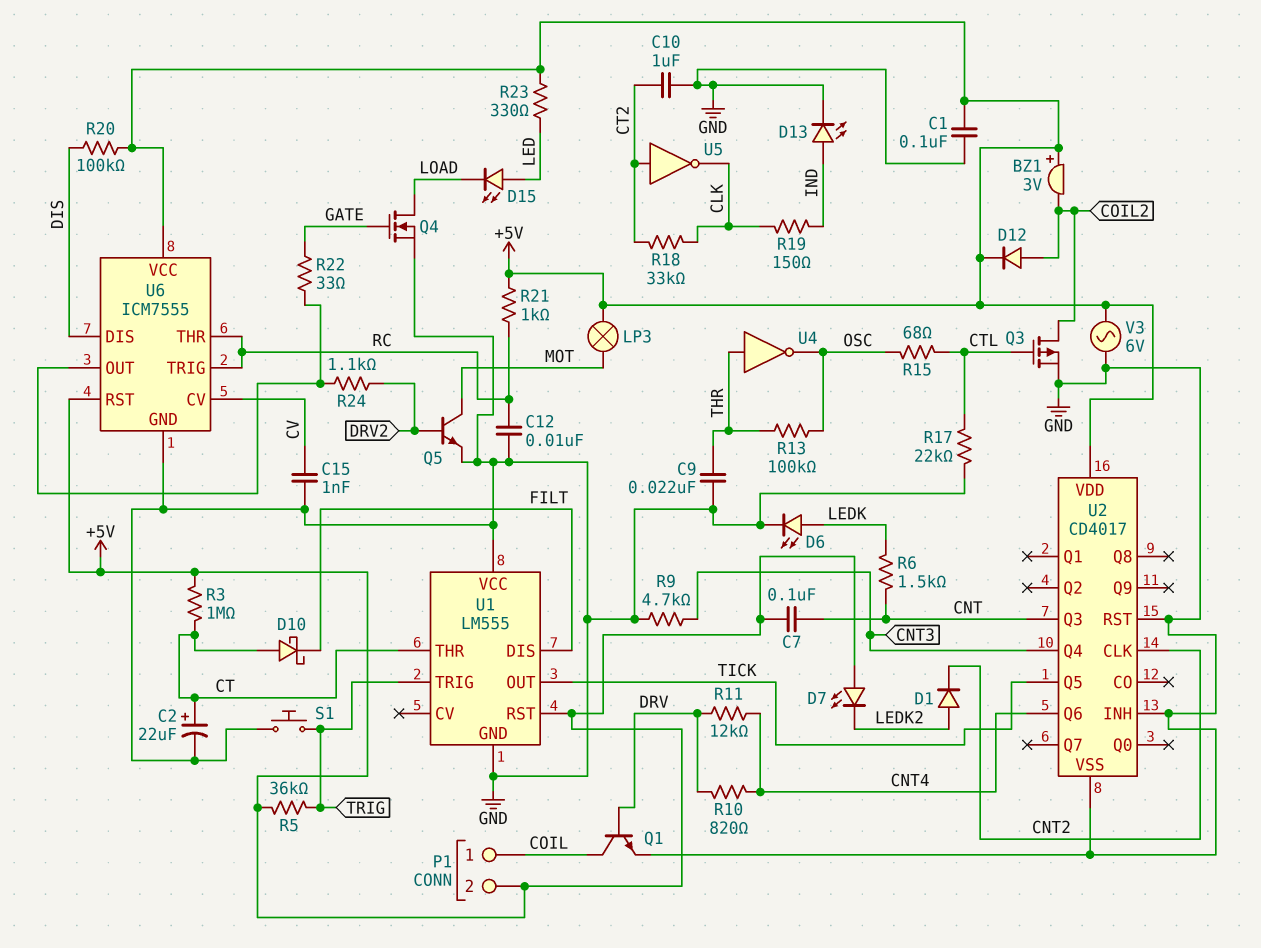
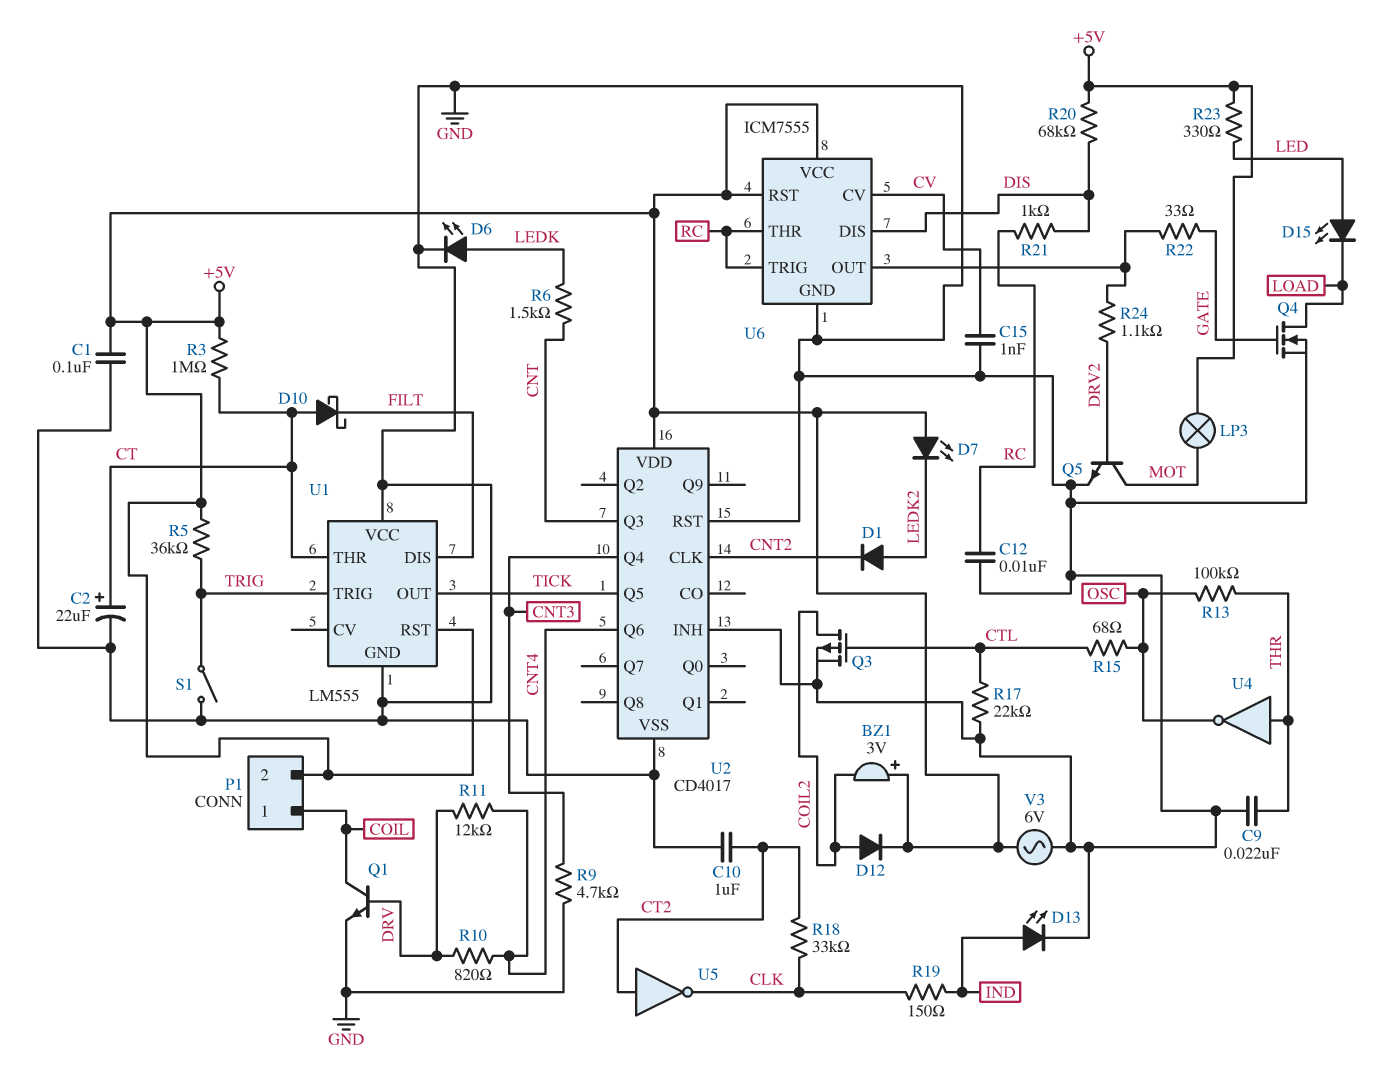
C7: 100nF (+5V, CNT) -> none
R20: 100k (+5V, DIS) -> 68k (+5V, DIS)
R21: 1k (+5V, RC) -> 1k (DIS, RC)
S1: button (GND, TRIG) -> switch (GND, TRIG)

